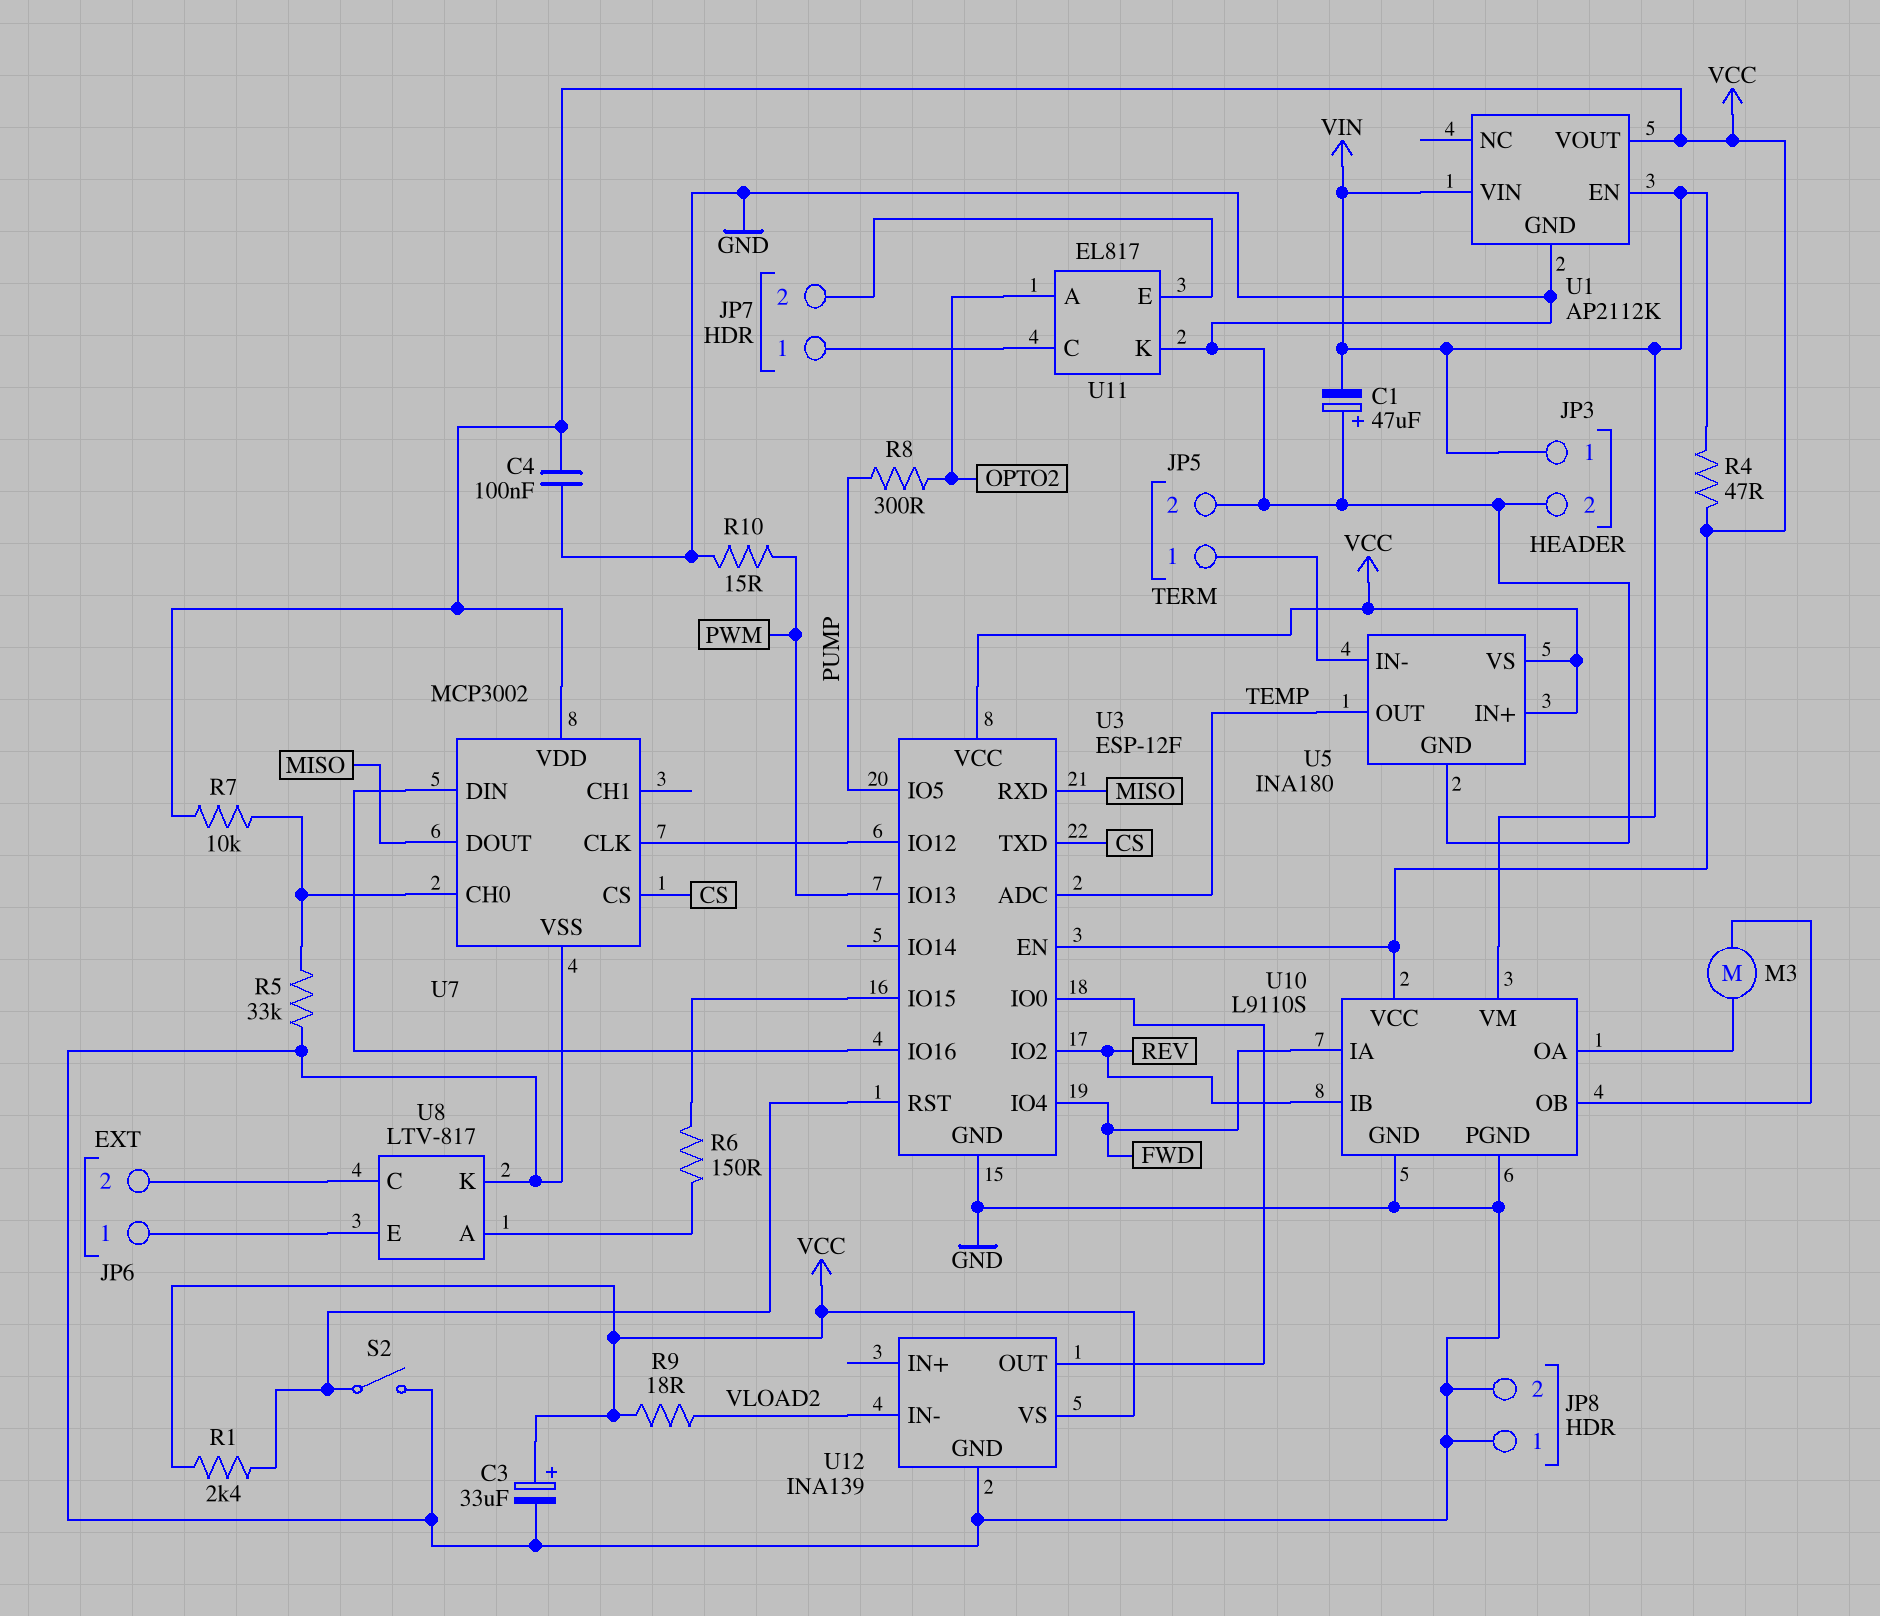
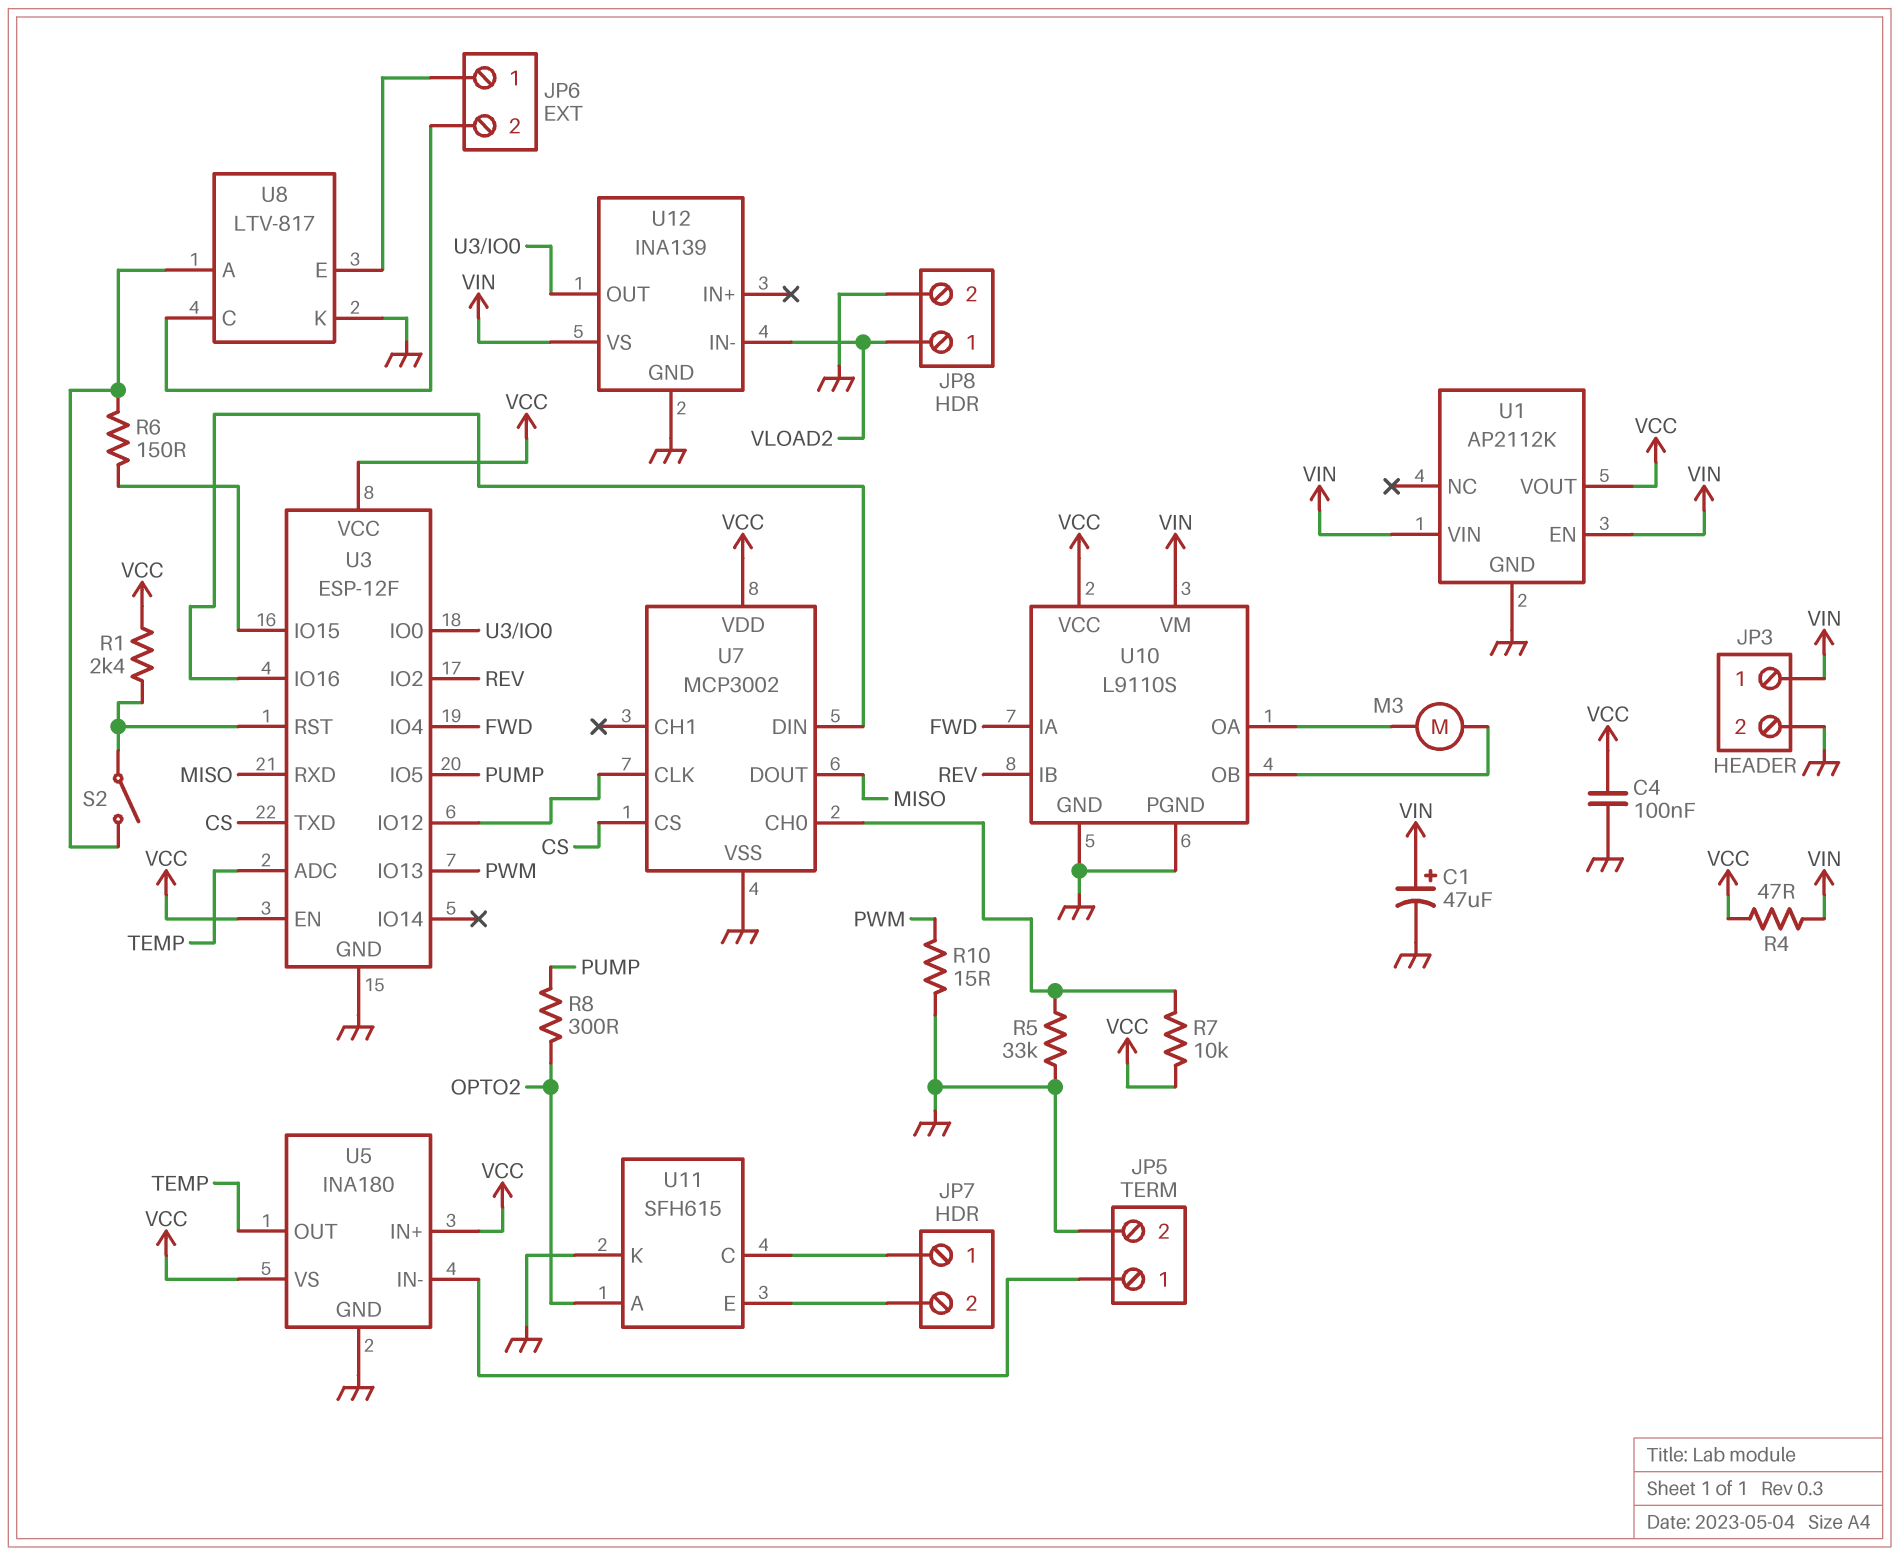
C1: 47uF (plus GND, minus VIN) -> 47uF (plus VIN, minus GND)
C3: 33uF (plus VCC, minus GND) -> none
JP8 pin 1: GND -> VLOAD2
R9: 18 (VCC, VLOAD2) -> none
S2: switch (GND, U3/RST) -> switch (U3/RST, U8/A)
U11: EL817 -> SFH615
U12 pin VS: VCC -> VIN

